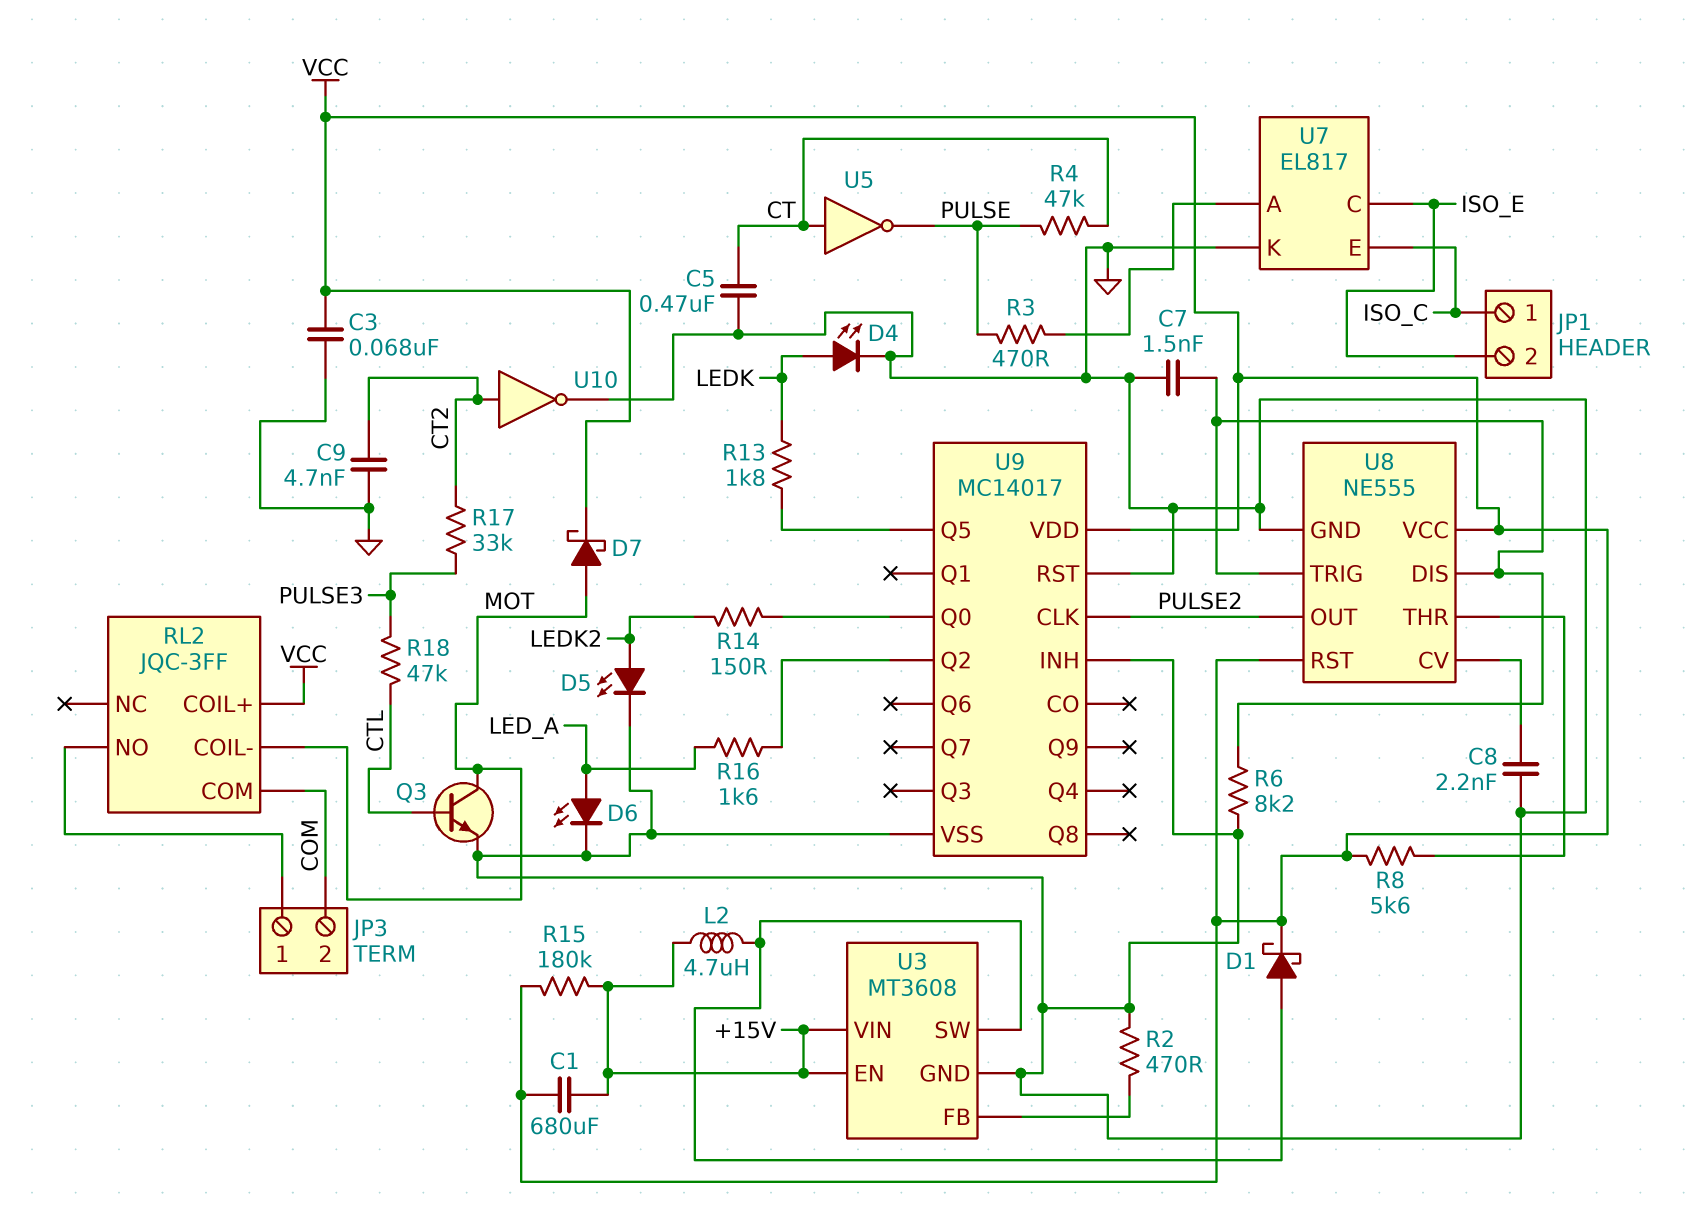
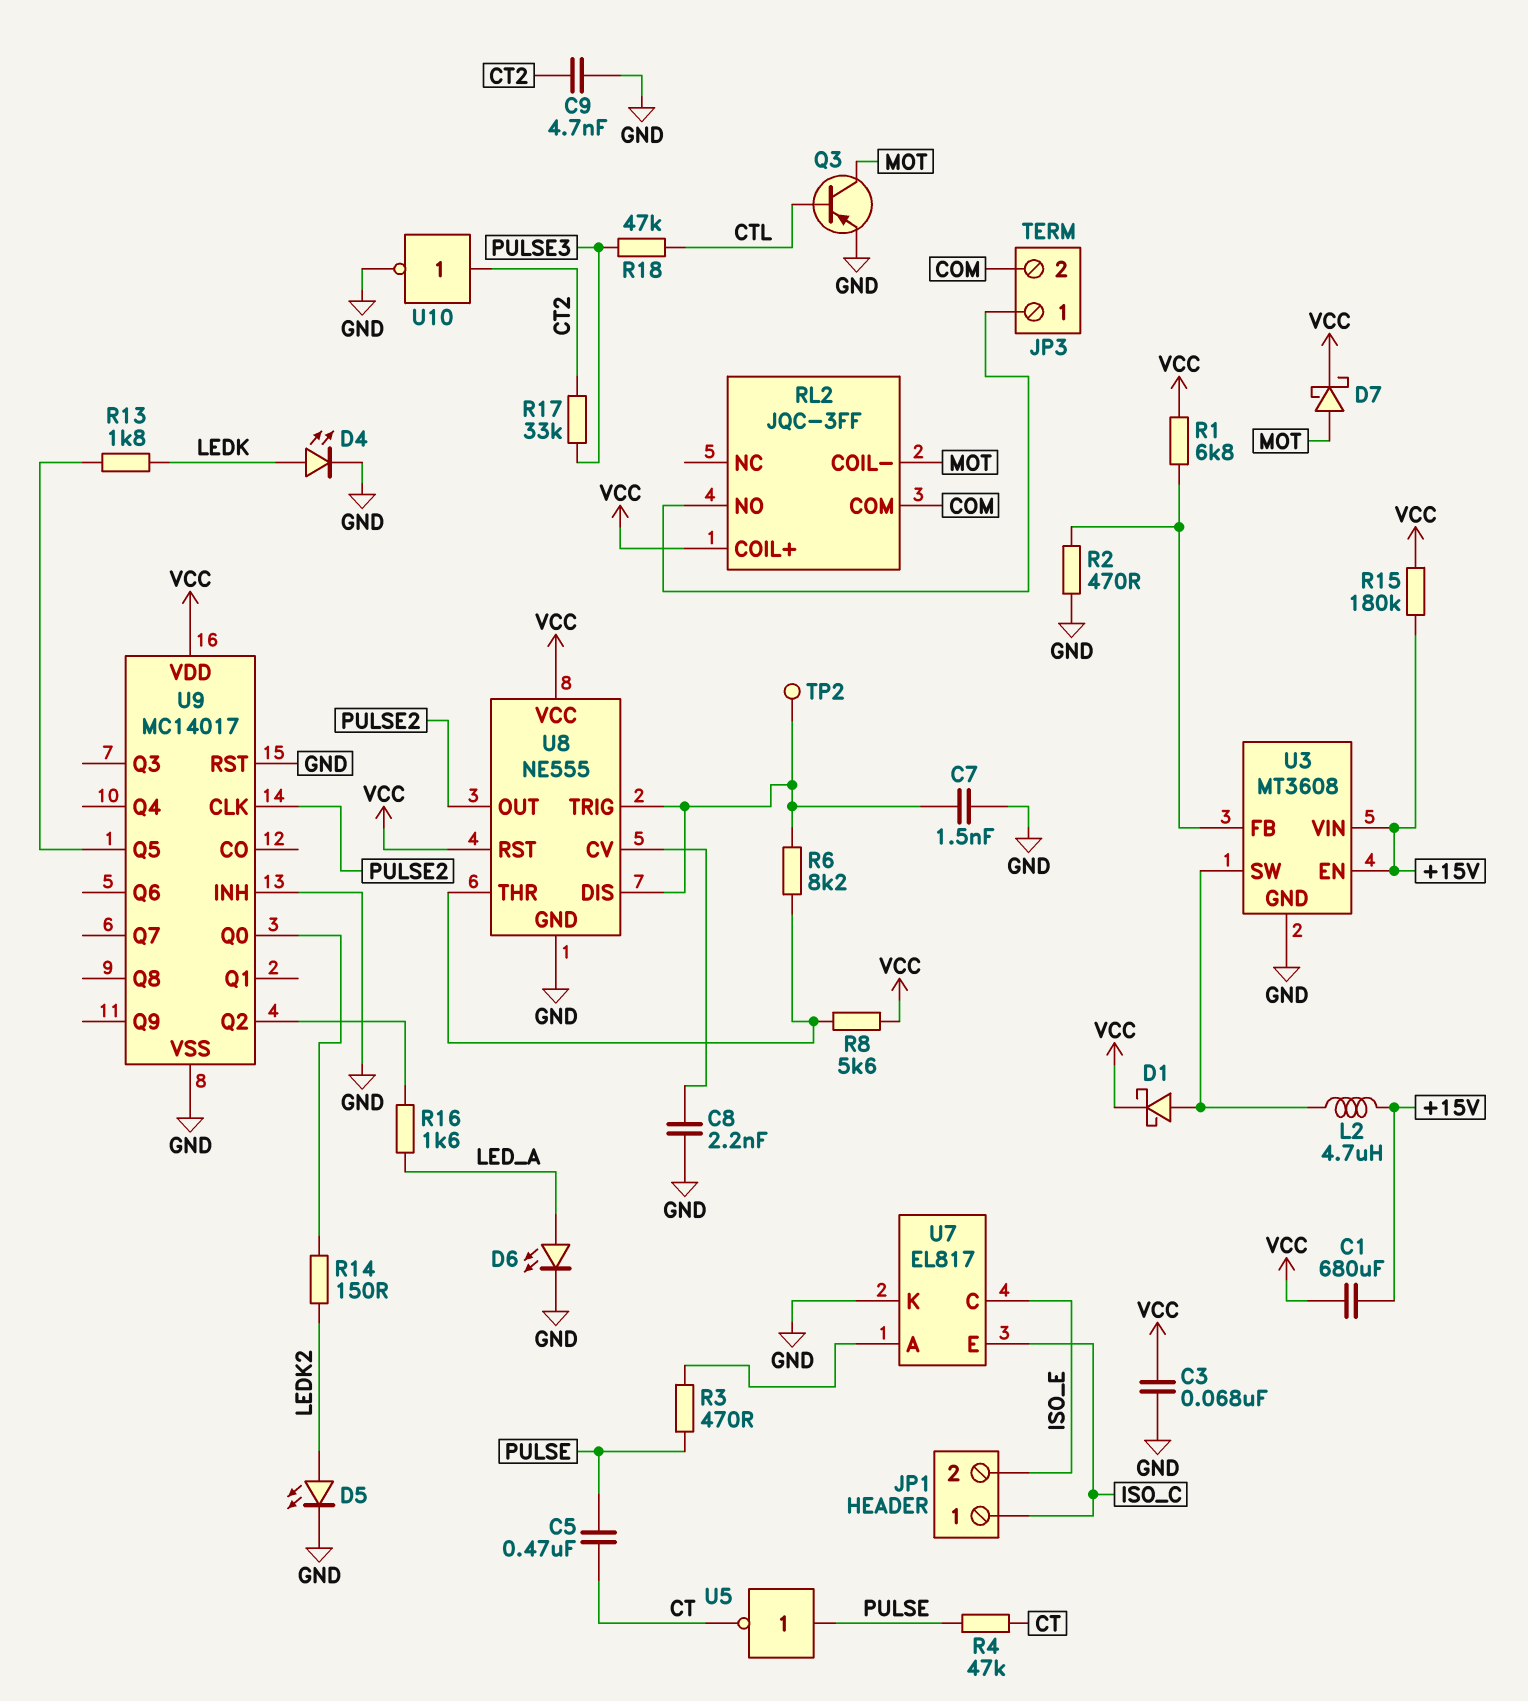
C5: 470nF (CT, GND) -> 470nF (CT, PULSE)
Q3: NPN (B CTL, C MOT, E GND) -> PNP (B CTL, C MOT, E GND)
R1: none -> 6.8k (U3/FB, VCC)
R6: 8.2k (GND, U8/DIS) -> 8.2k (U8/DIS, U8/THR)
TP2: none -> test point (U8/DIS)
U5: NOT (in CT, out PULSE) -> NOT (in PULSE, out CT)

